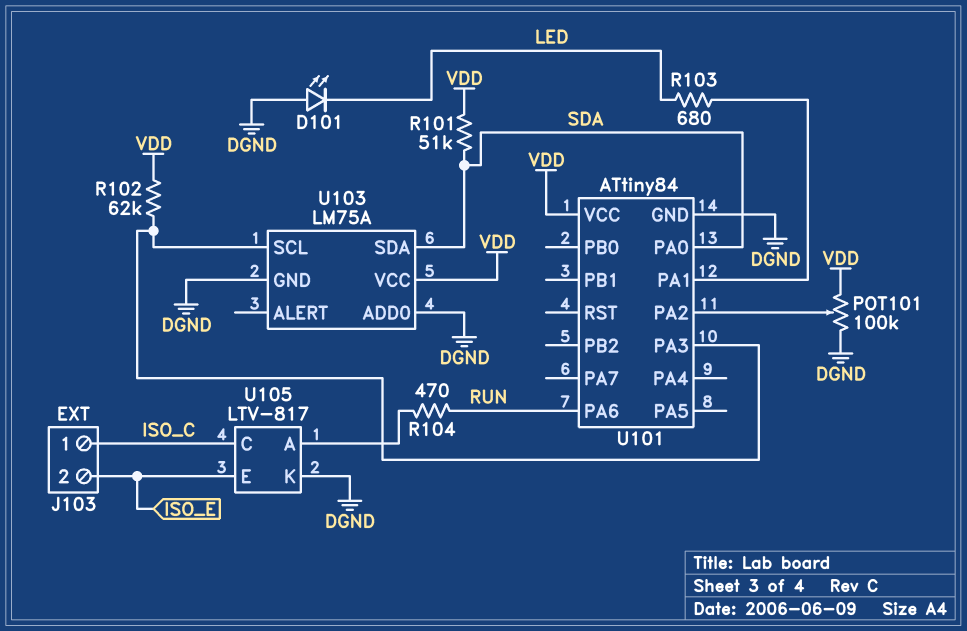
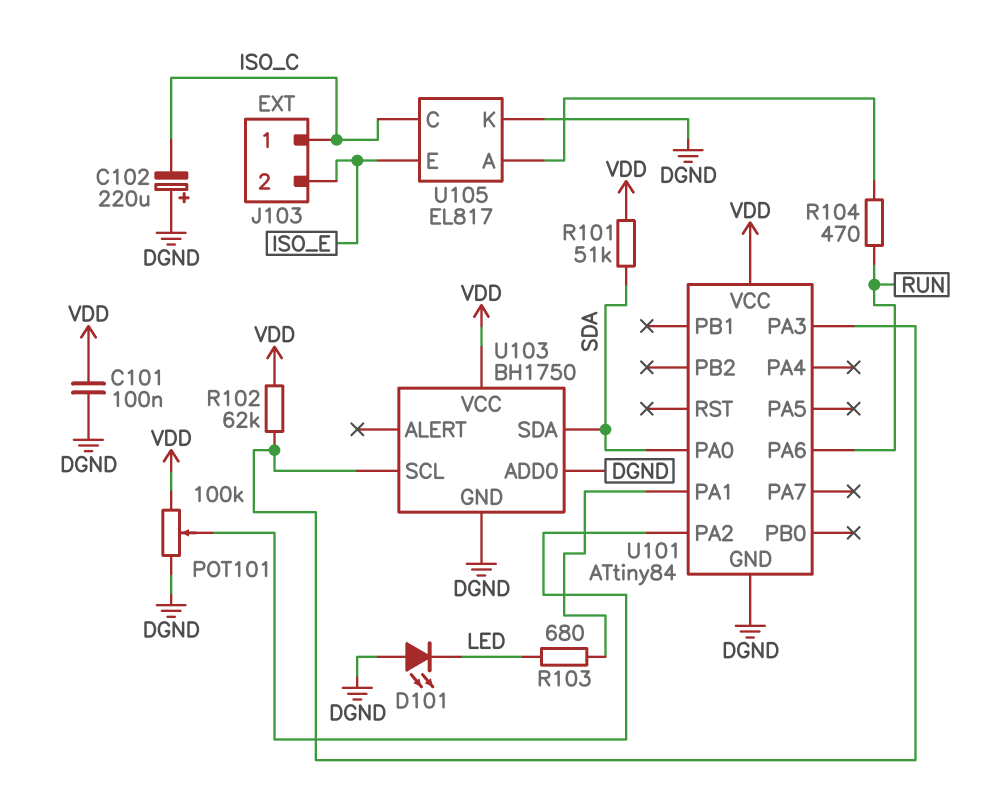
C101: none -> 100nF (DGND, VDD)
C102: none -> 220uF (plus DGND, minus ISO_C)
U103: LM75A -> BH1750
U105: LTV-817 -> EL817

